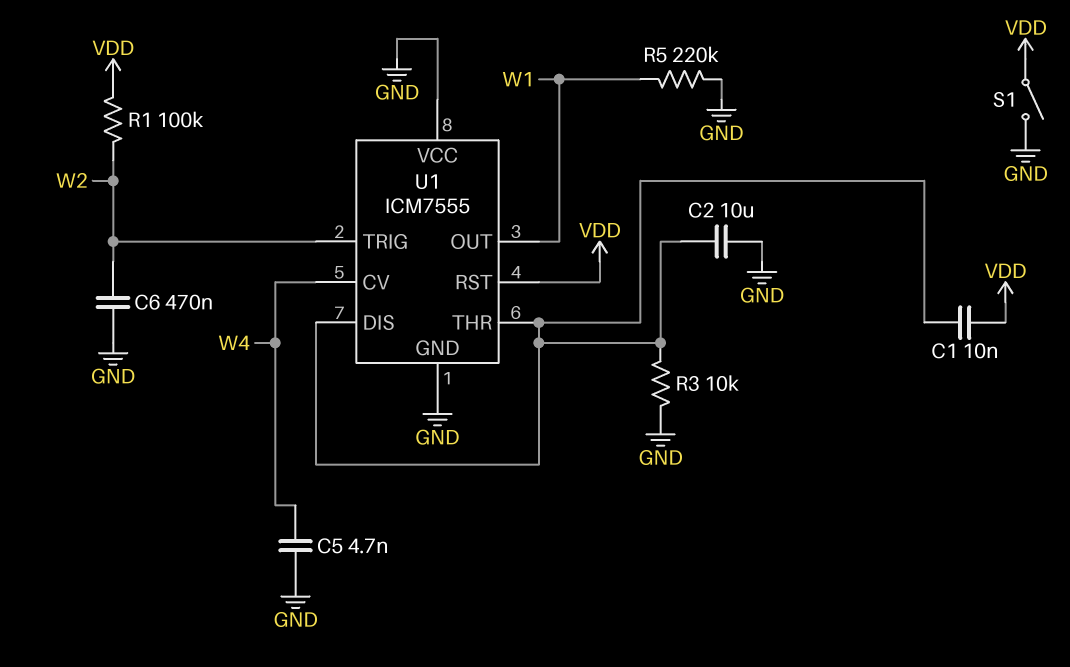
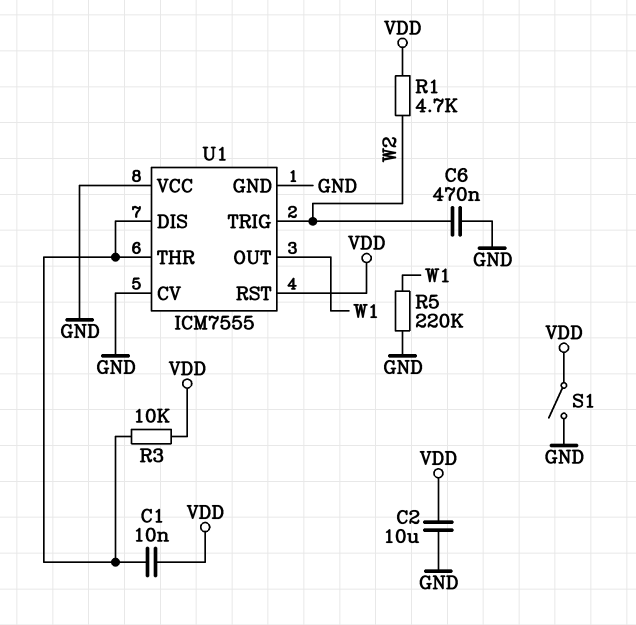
C2: 10uF (GND, U1/DIS) -> 10uF (GND, VDD)
C5: 4.7nF (GND, W4) -> none
R1: 100k (VDD, W2) -> 4.7k (VDD, W2)
R3: 10k (GND, U1/DIS) -> 10k (U1/DIS, VDD)
U1 pin CV: W4 -> GND

